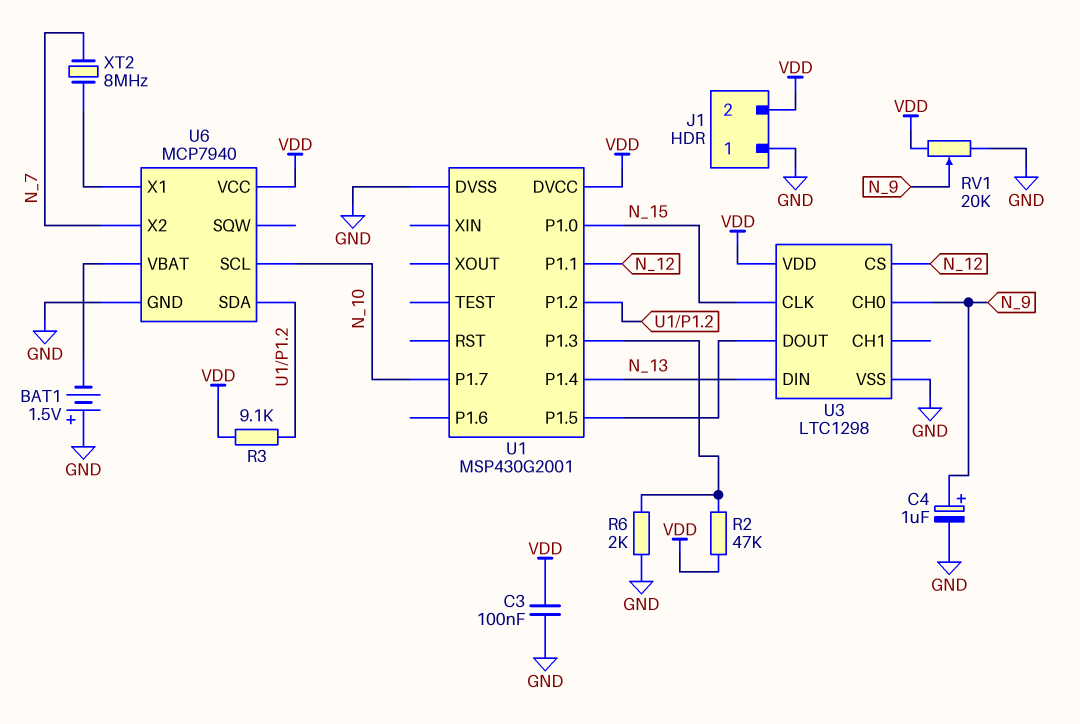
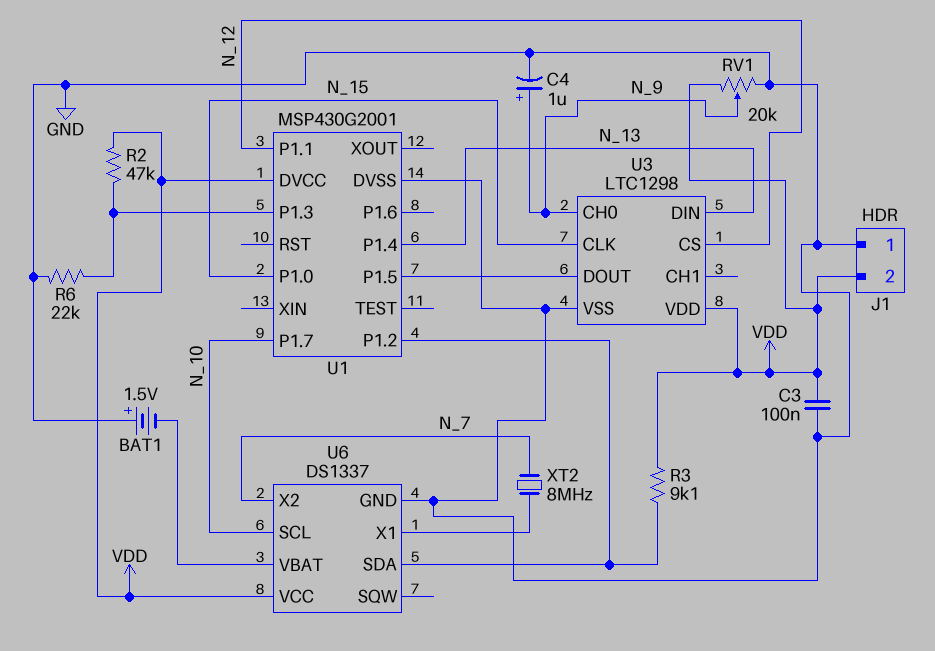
R6: 2k (GND, U1/P1.3) -> 22k (GND, U1/P1.3)
U6: MCP7940 -> DS1337

